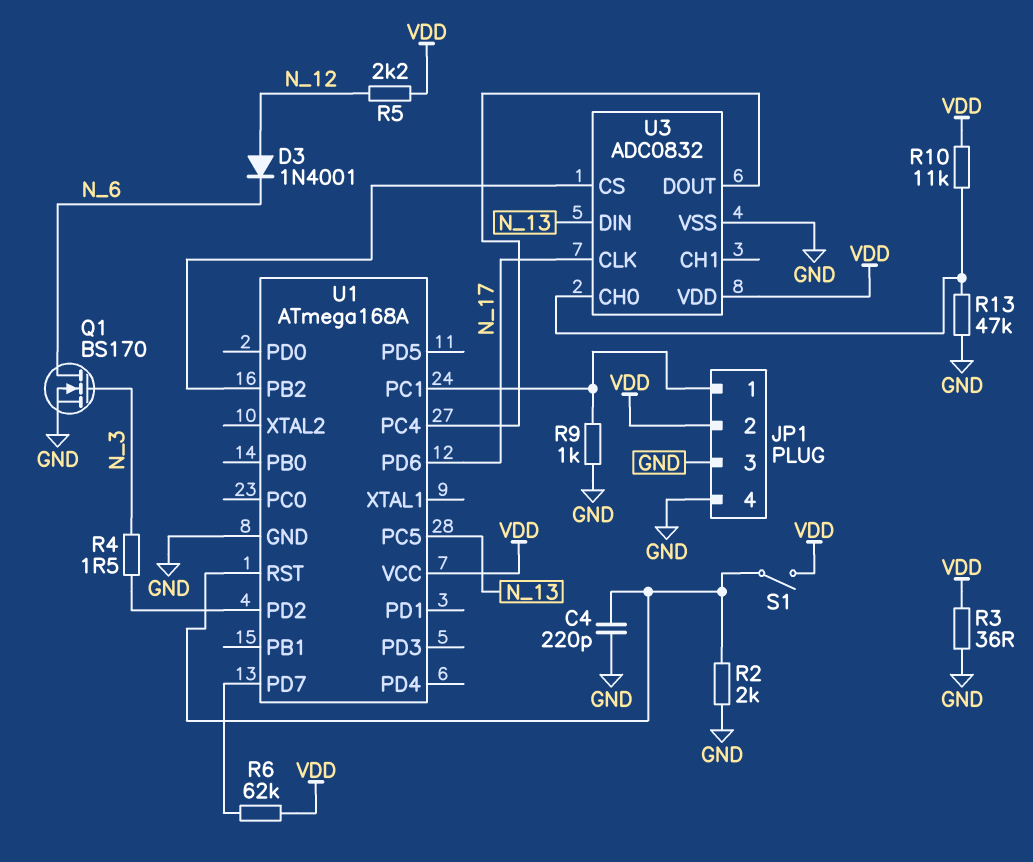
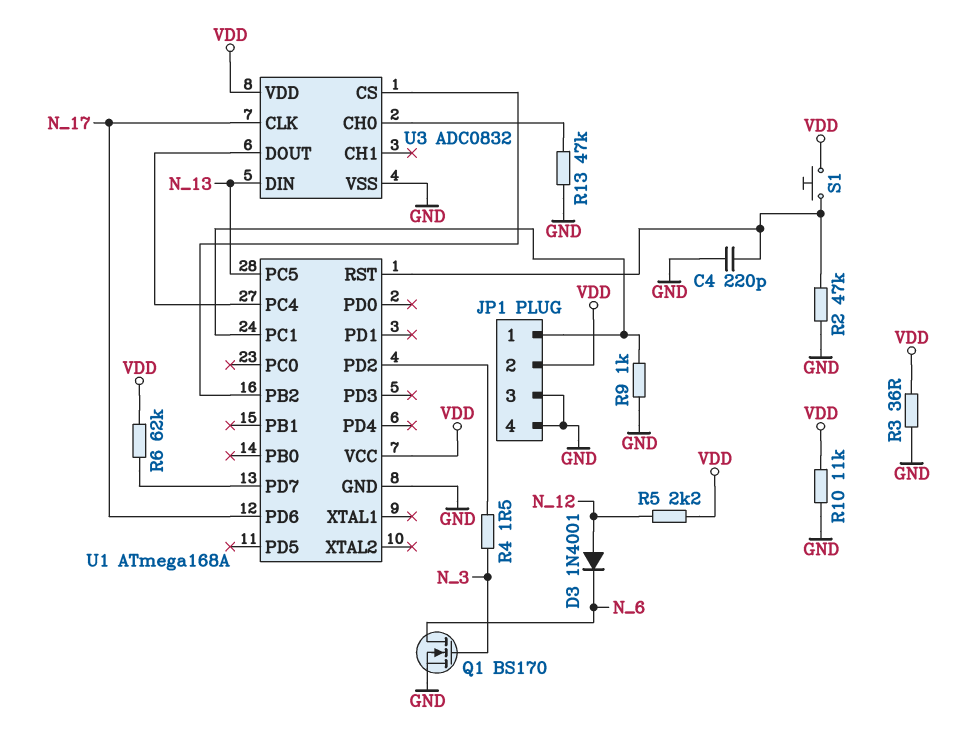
R2: 2k (GND, U1/RST) -> 47k (GND, U1/RST)
R10: 11k (U3/CH0, VDD) -> 11k (GND, VDD)
S1: switch (U1/RST, VDD) -> button (U1/RST, VDD)

